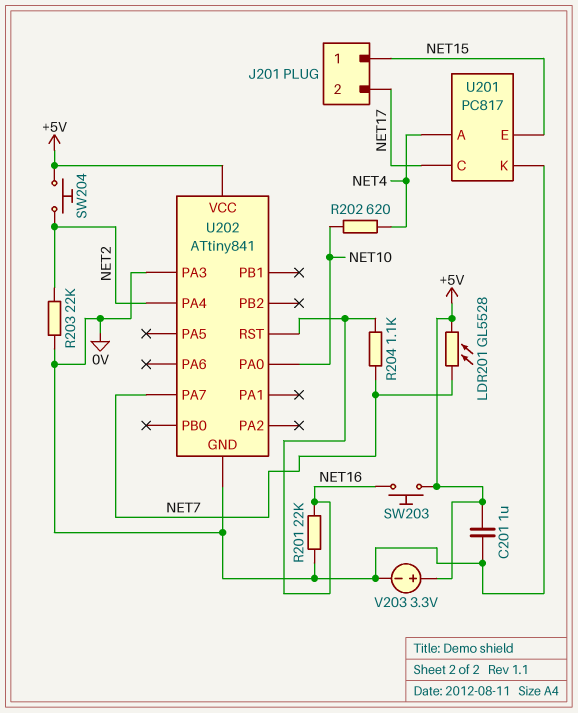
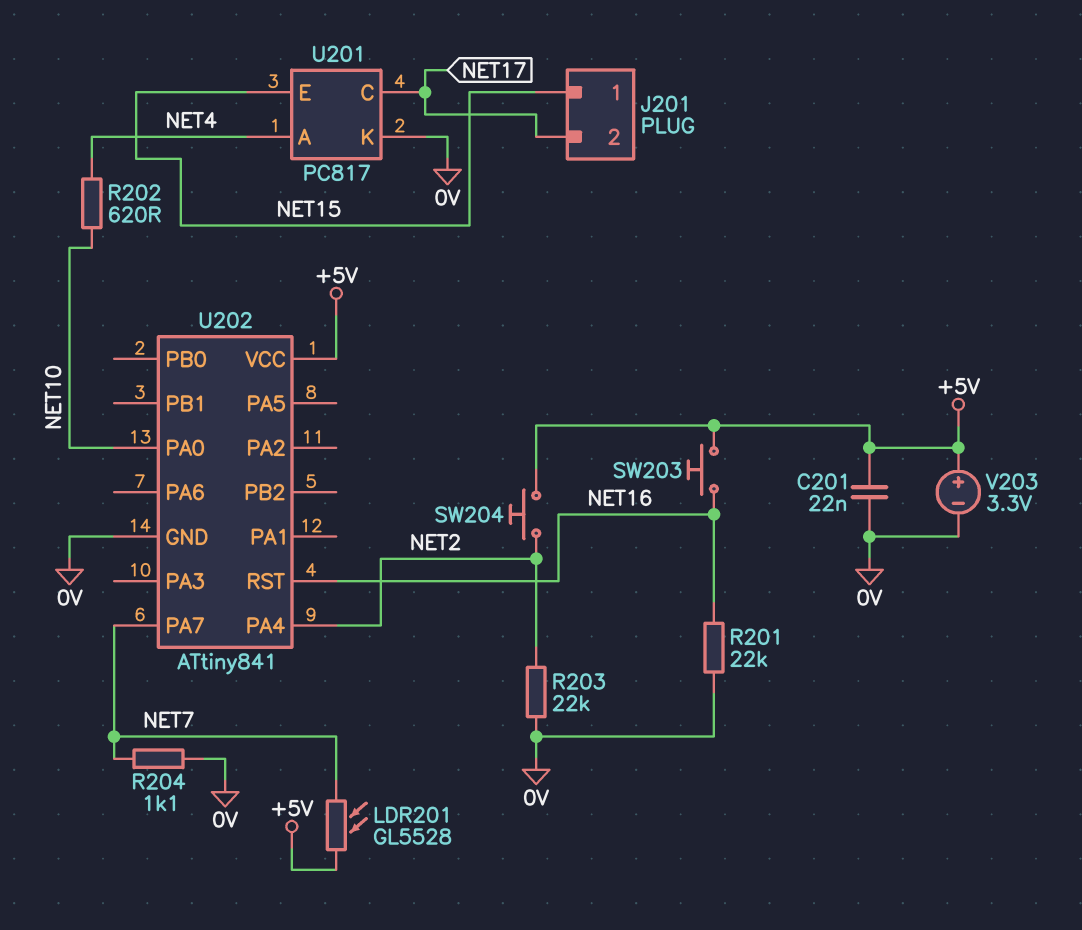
C201: 1uF (+5V, 0V) -> 22nF (+5V, 0V)
R204: 1.1k (NET7, NET16) -> 1.1k (0V, NET7)
U202 pin PA3: 0V -> none

